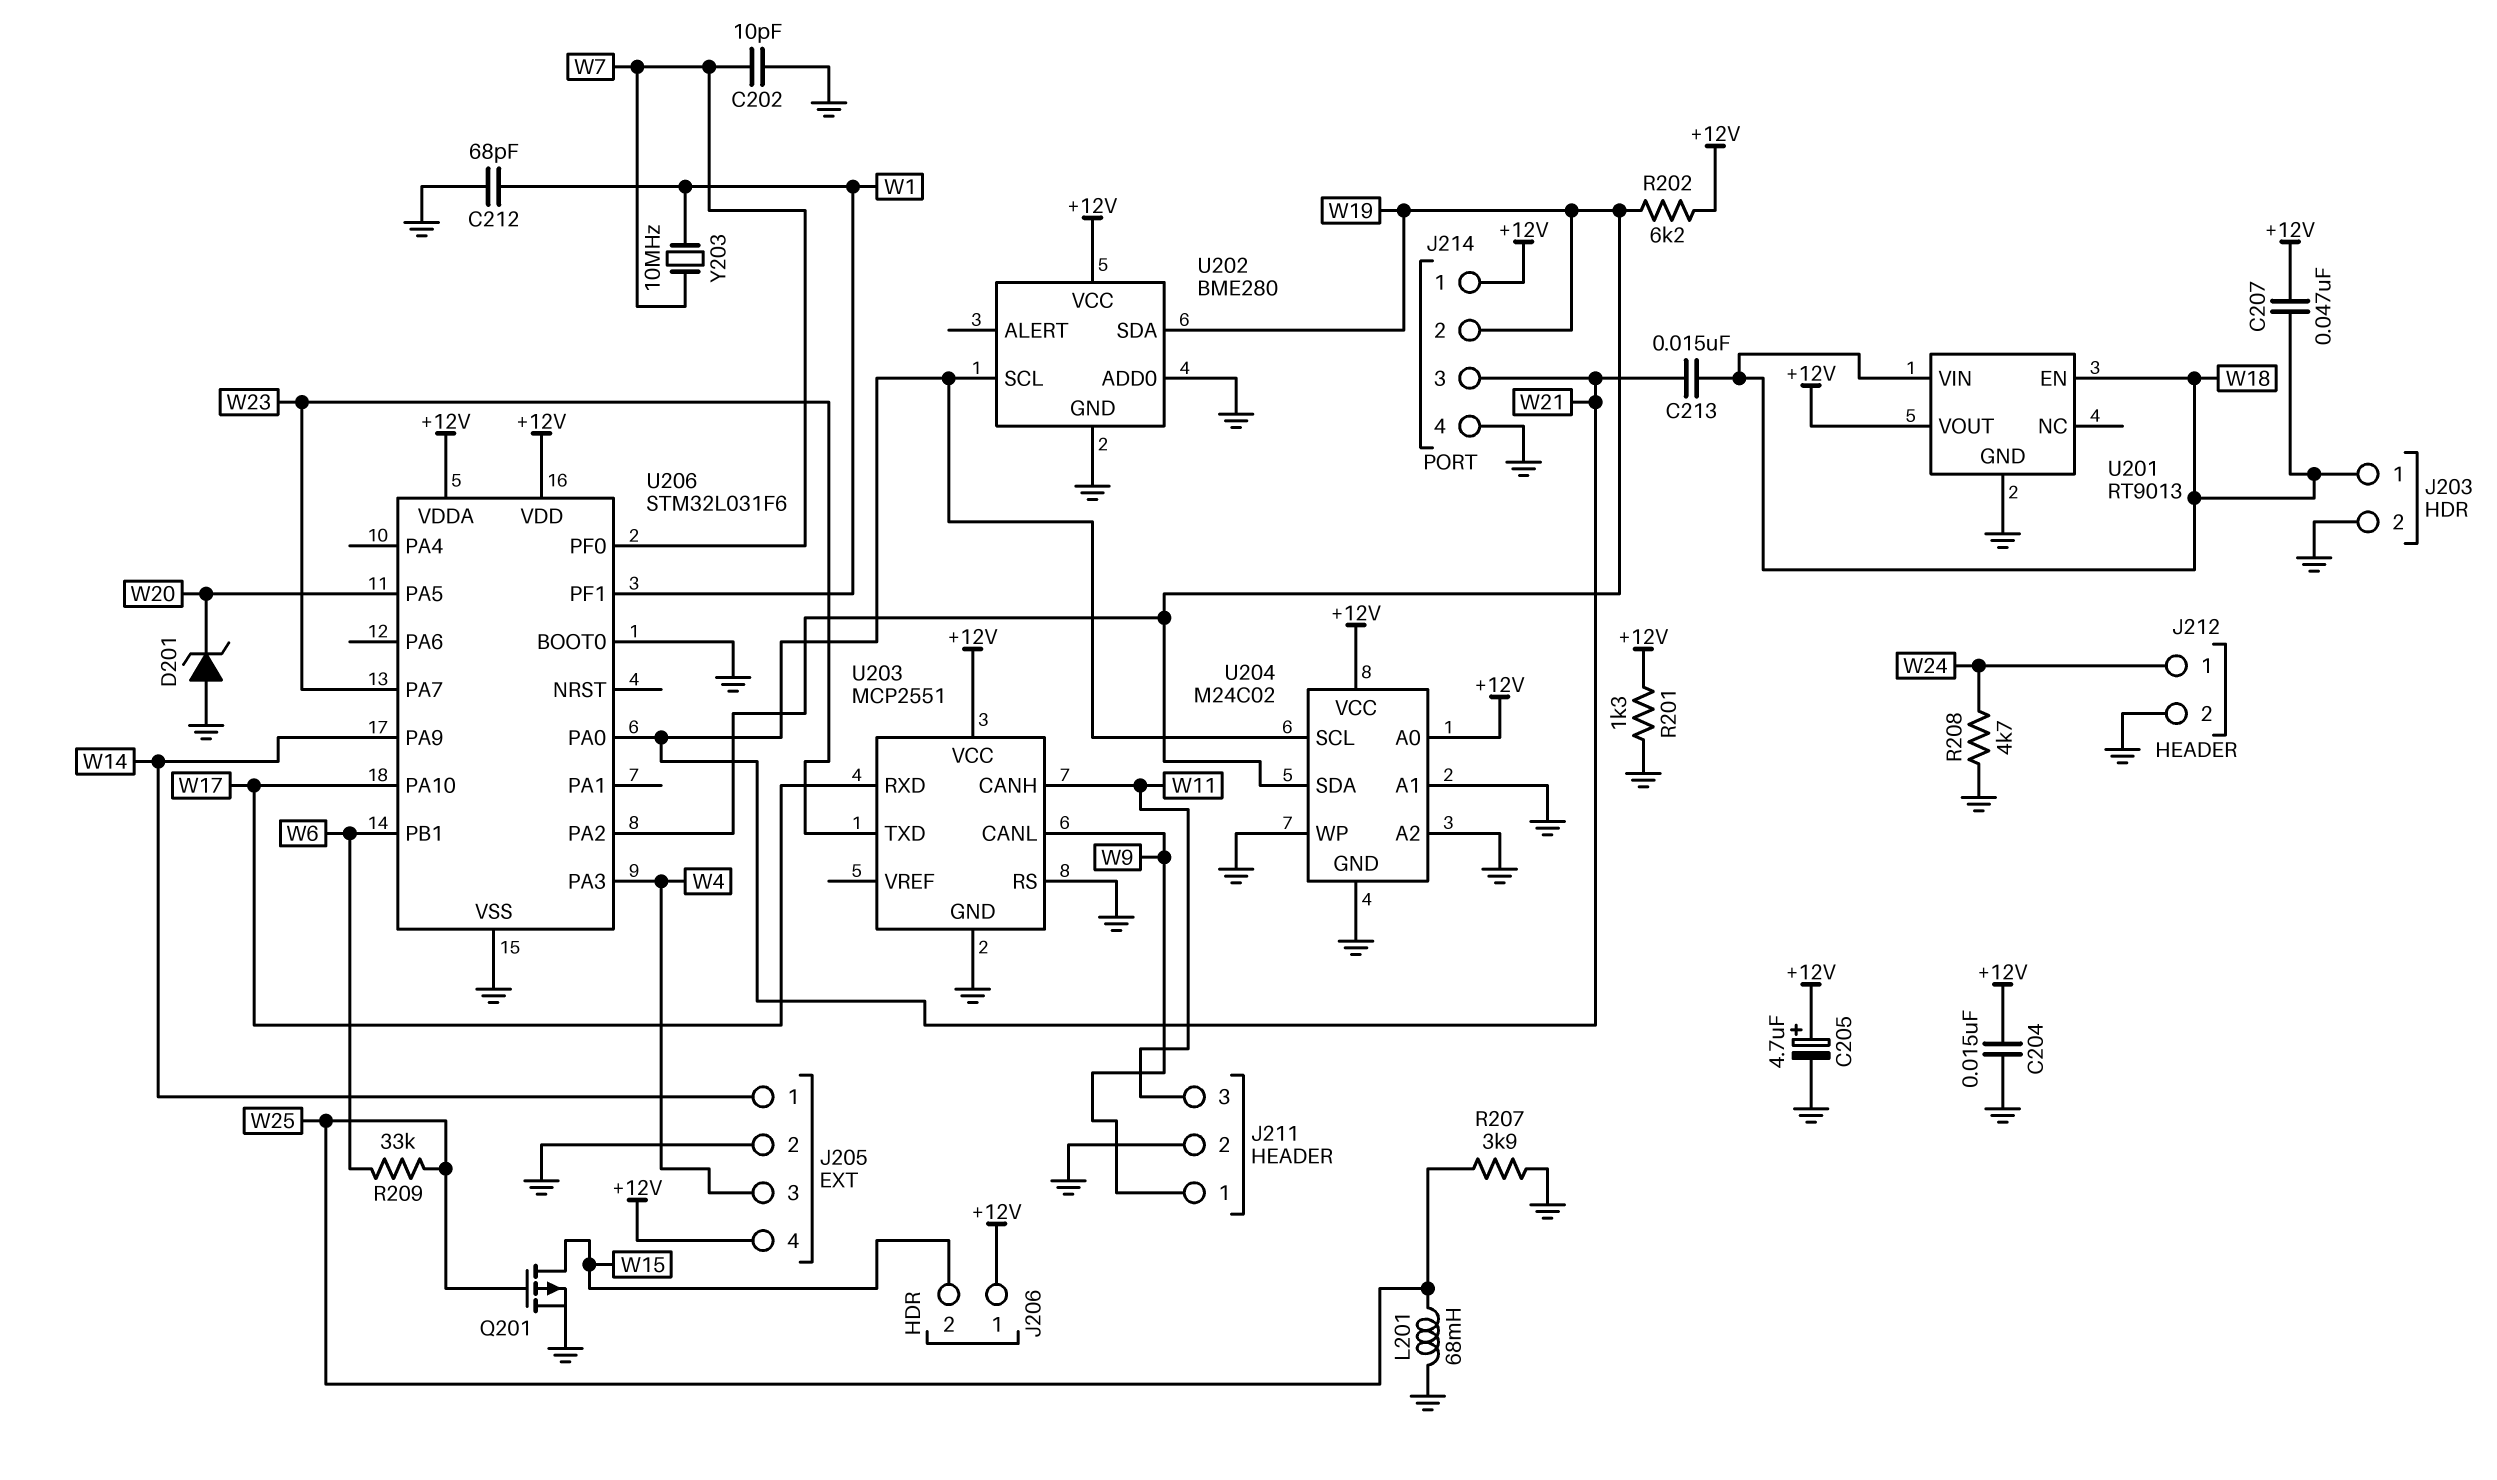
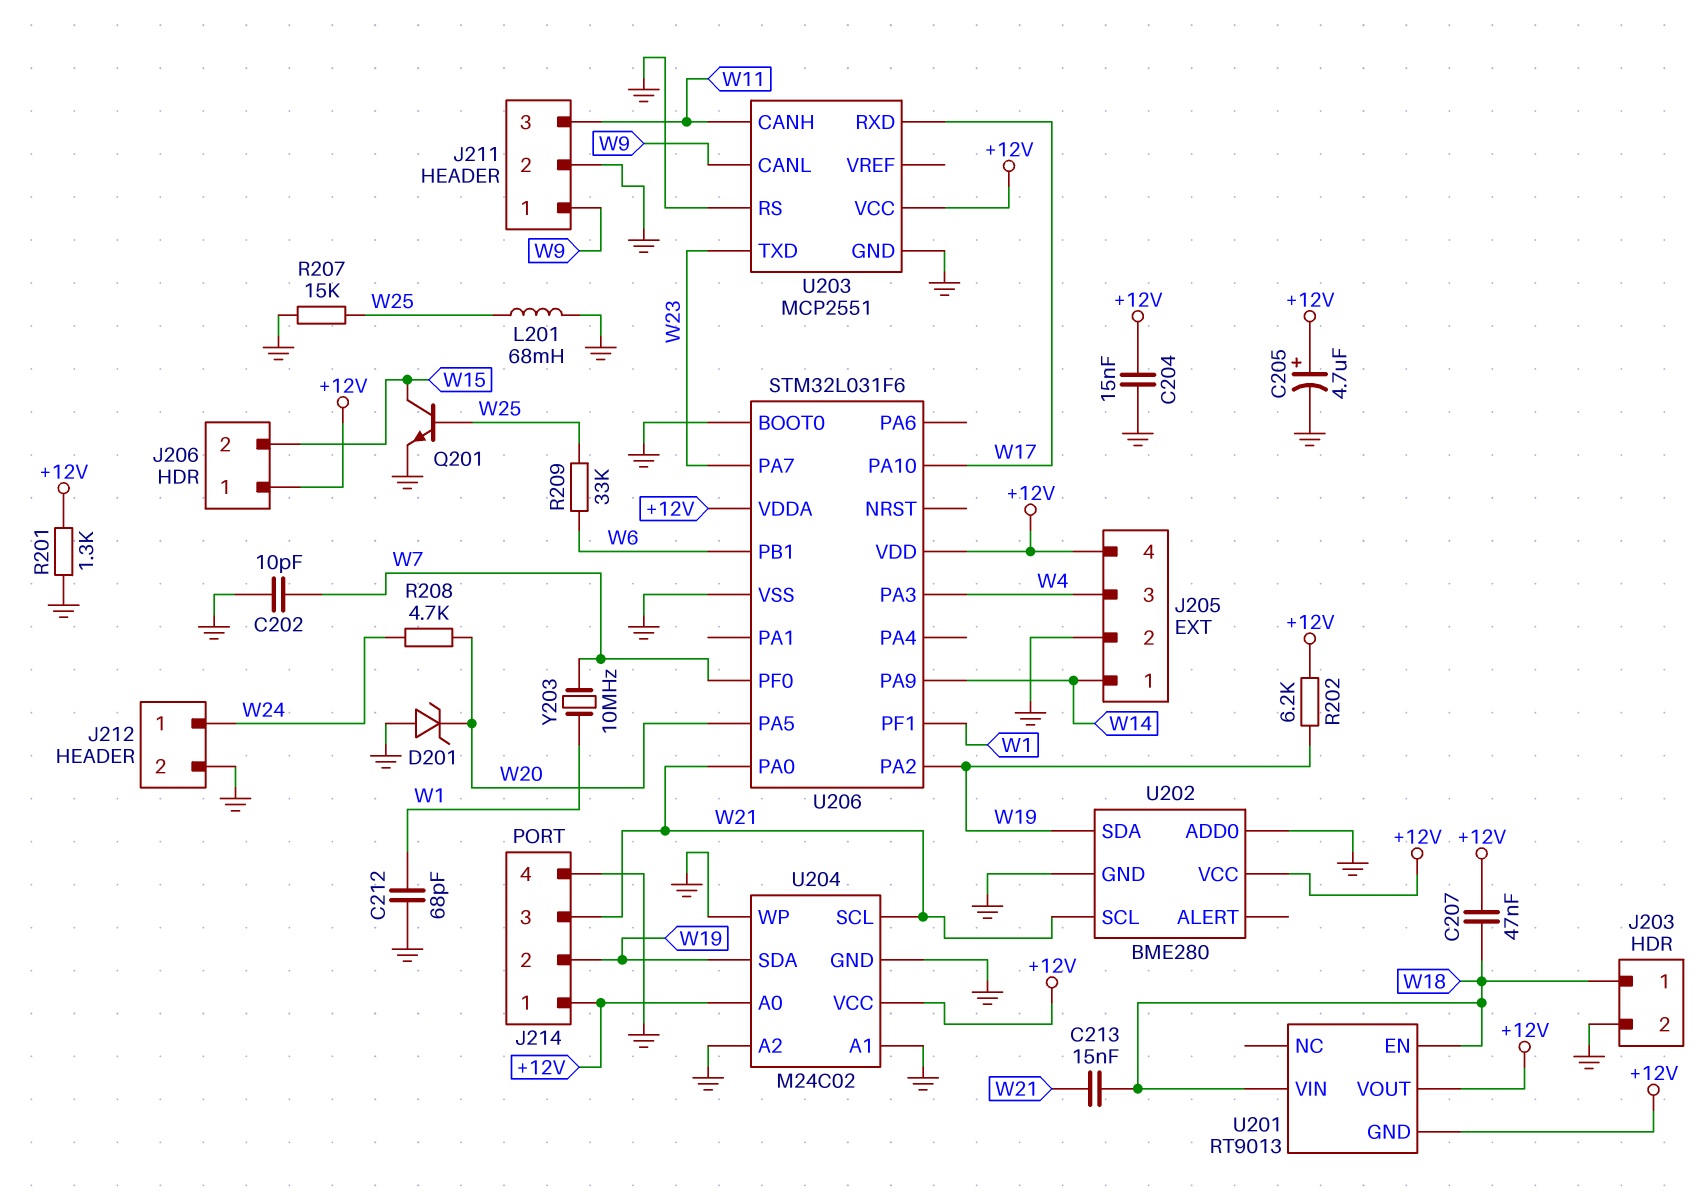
Q201: PMOS (G W25, D W15, S GND) -> NPN (B W25, C W15, E GND)
R207: 3.9k (GND, W25) -> 15k (GND, W25)
R208: 4.7k (GND, W24) -> 4.7k (W20, W24)
U201 pin GND: GND -> +12V

